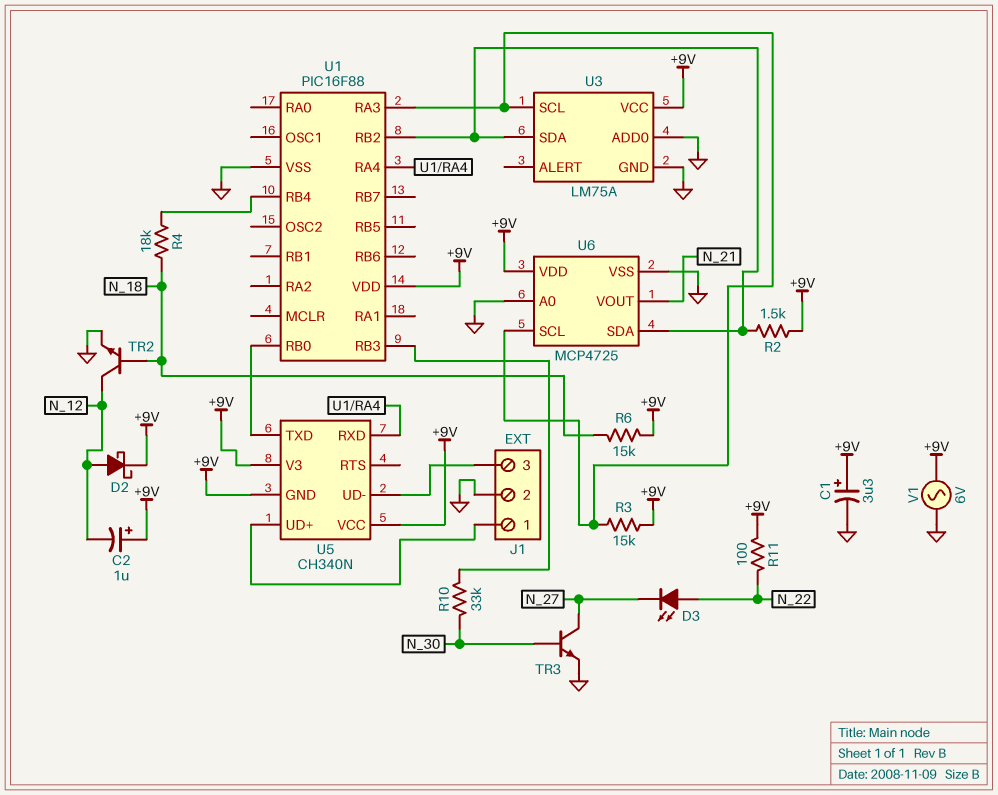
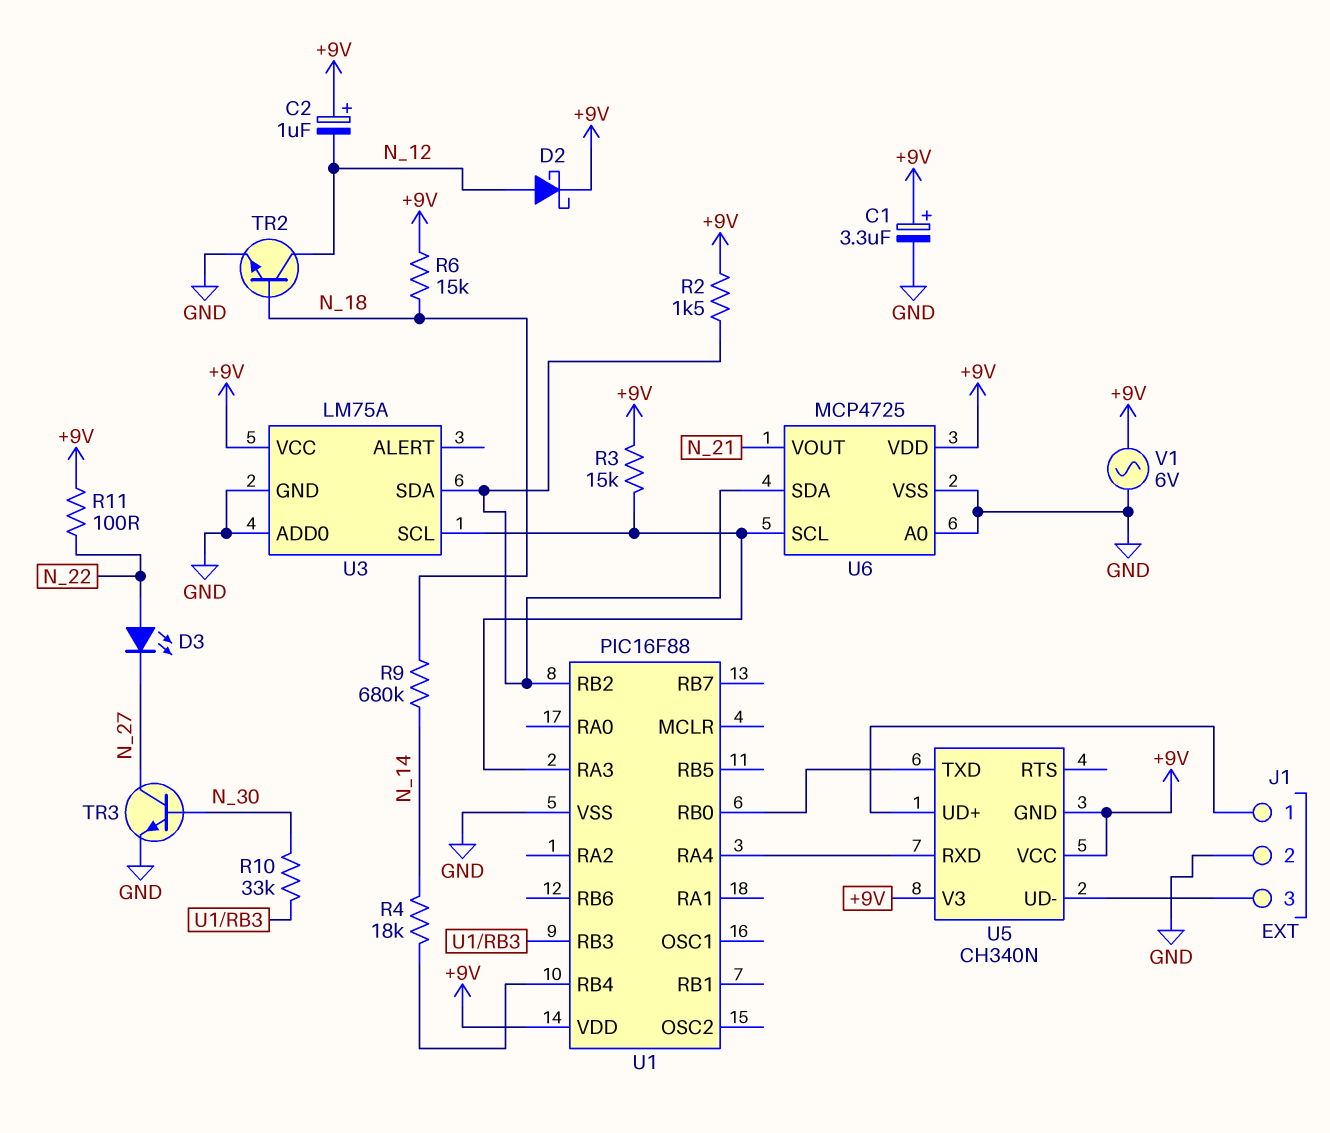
R4: 18k (N_18, U1/RB4) -> 18k (N_14, U1/RB4)
R9: none -> 680k (N_14, N_18)

